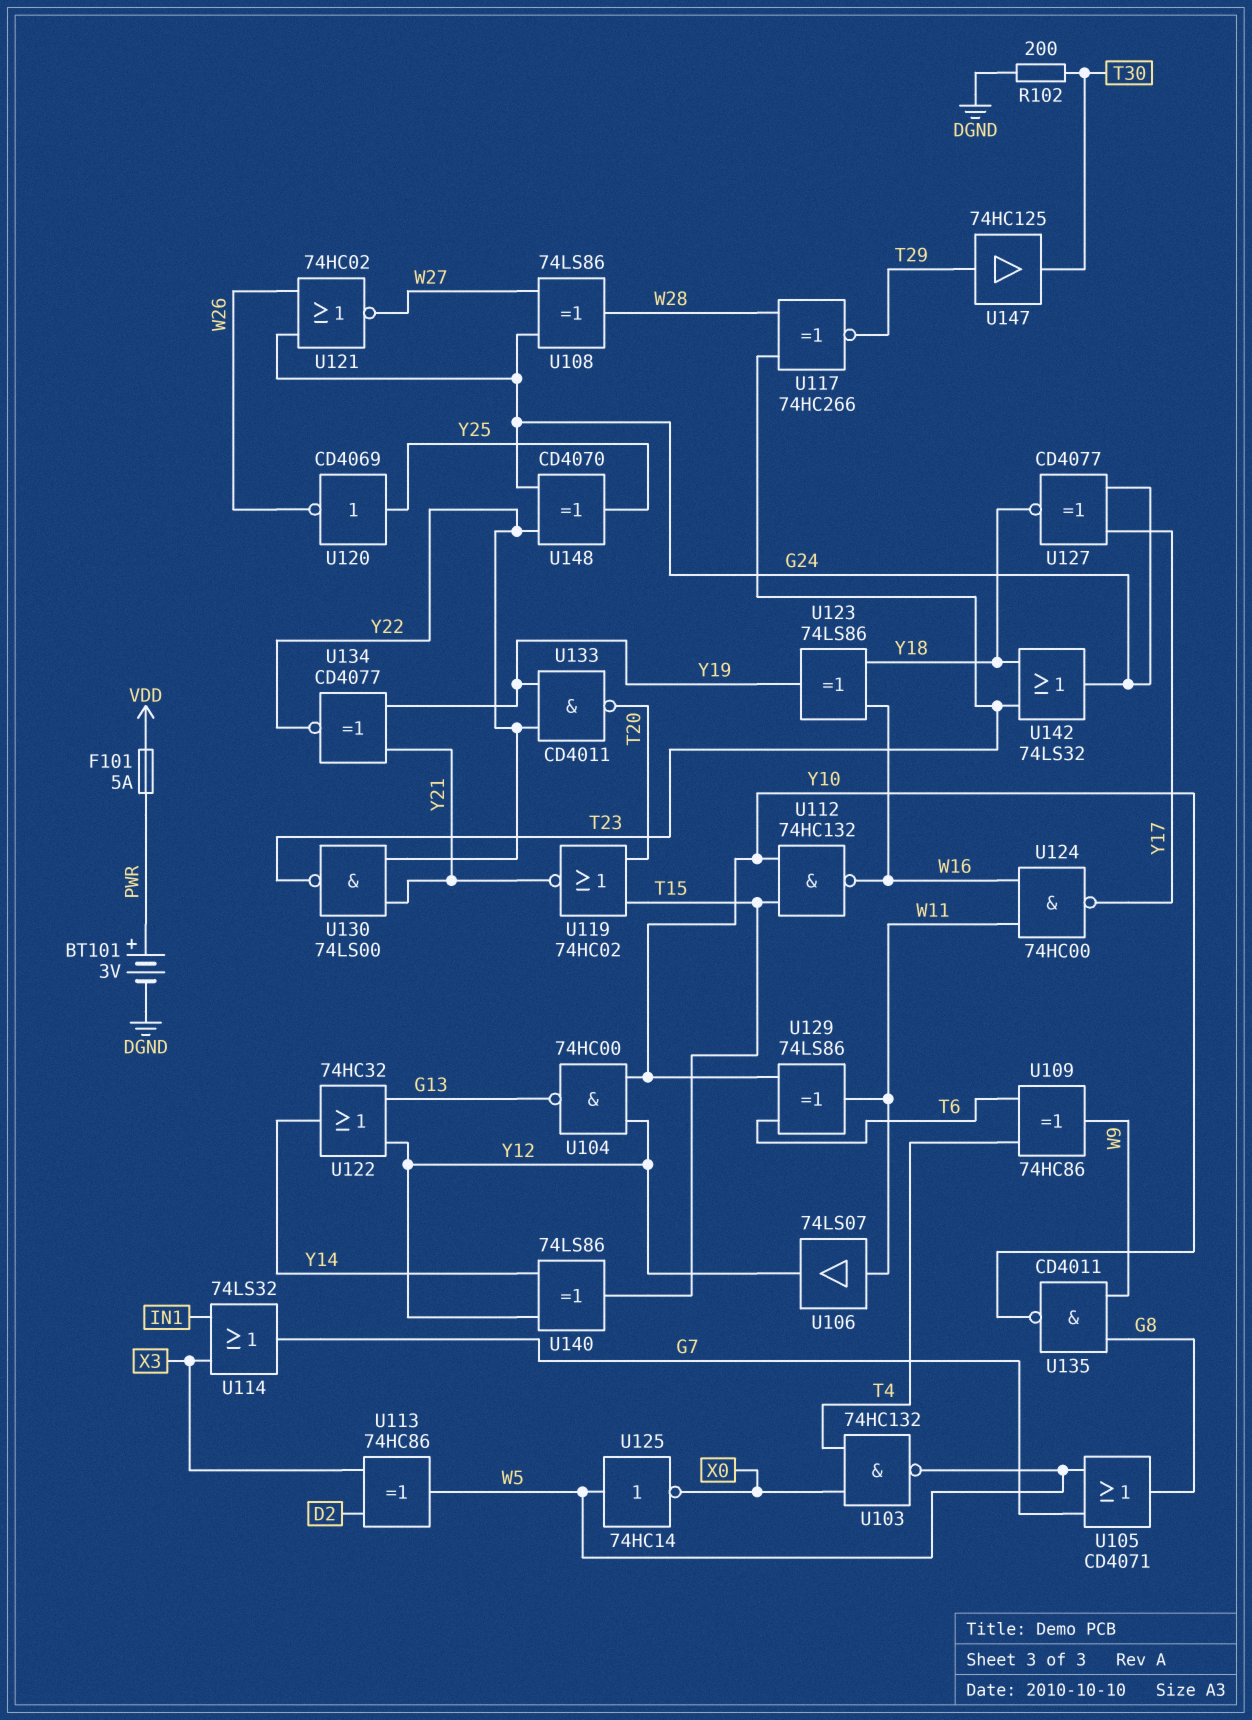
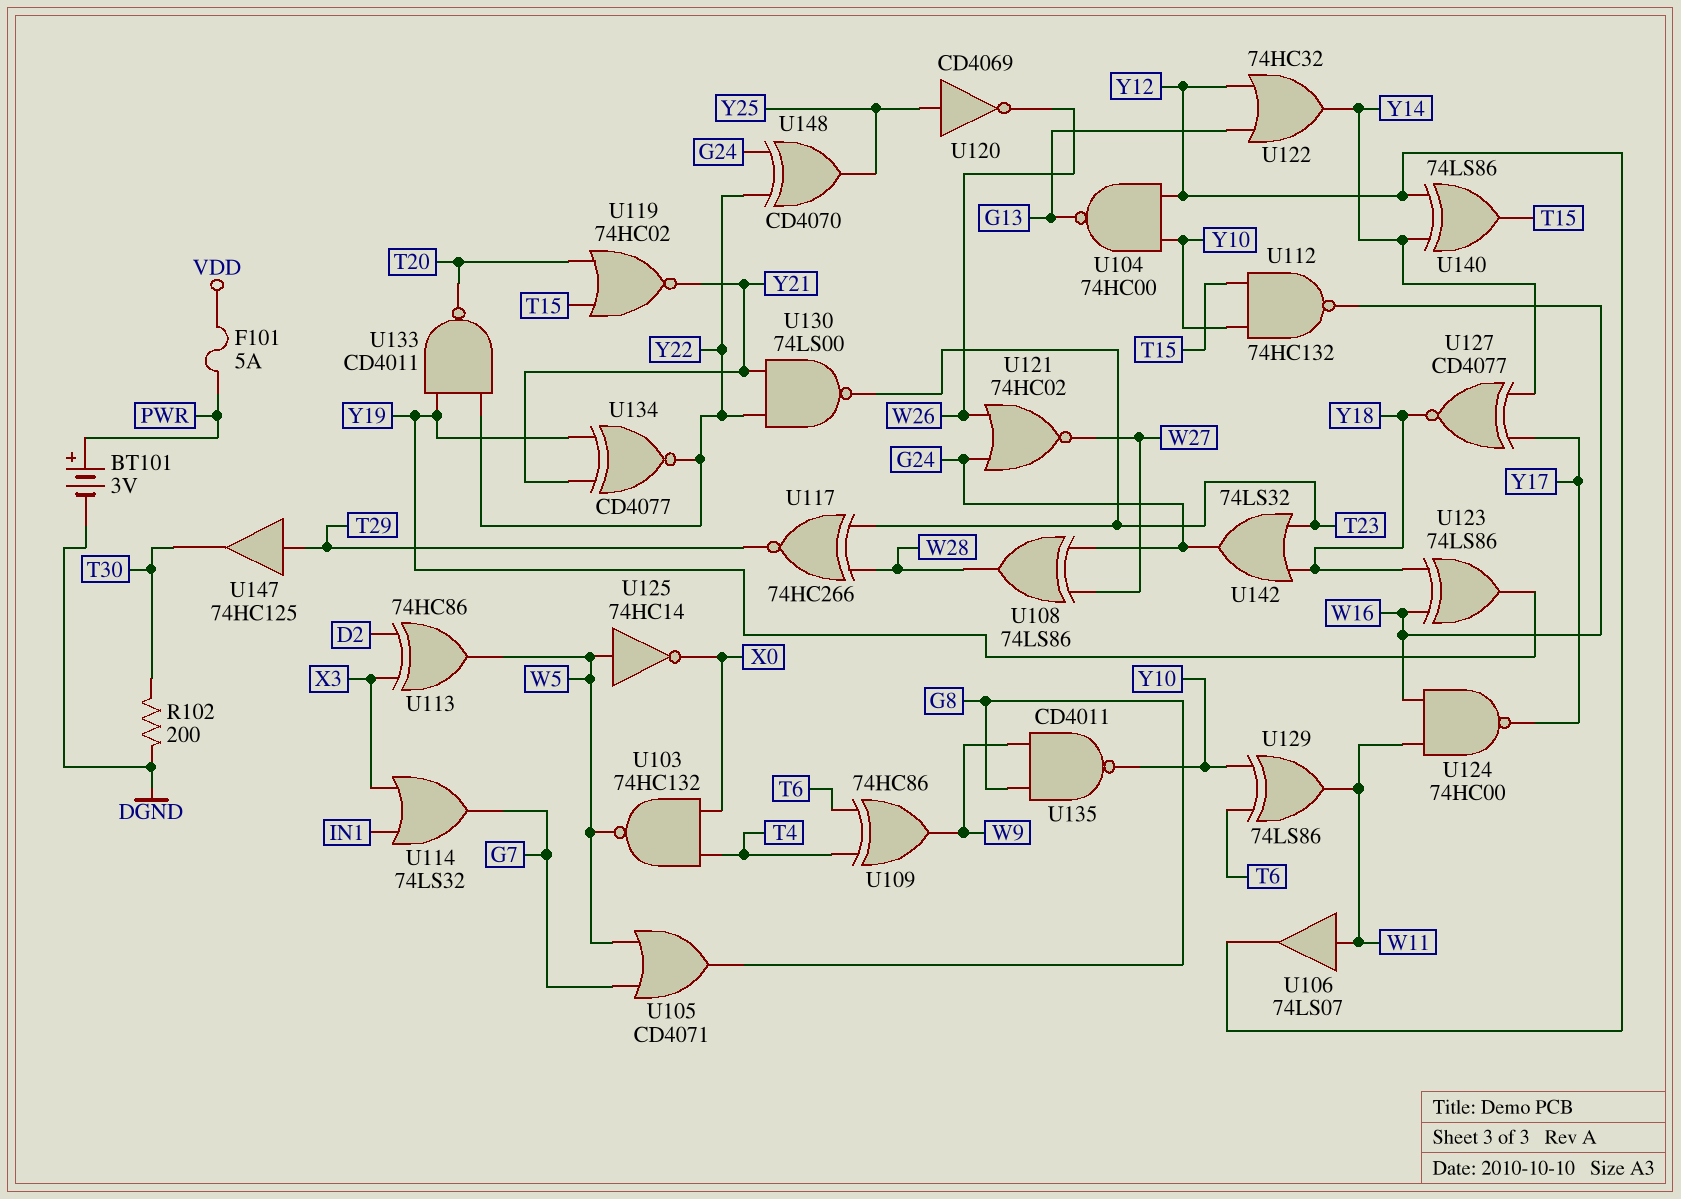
U127: XNOR CD4077 (in G24, in Y17, out Y18) -> XNOR CD4077 (in Y14, in Y17, out Y18)

